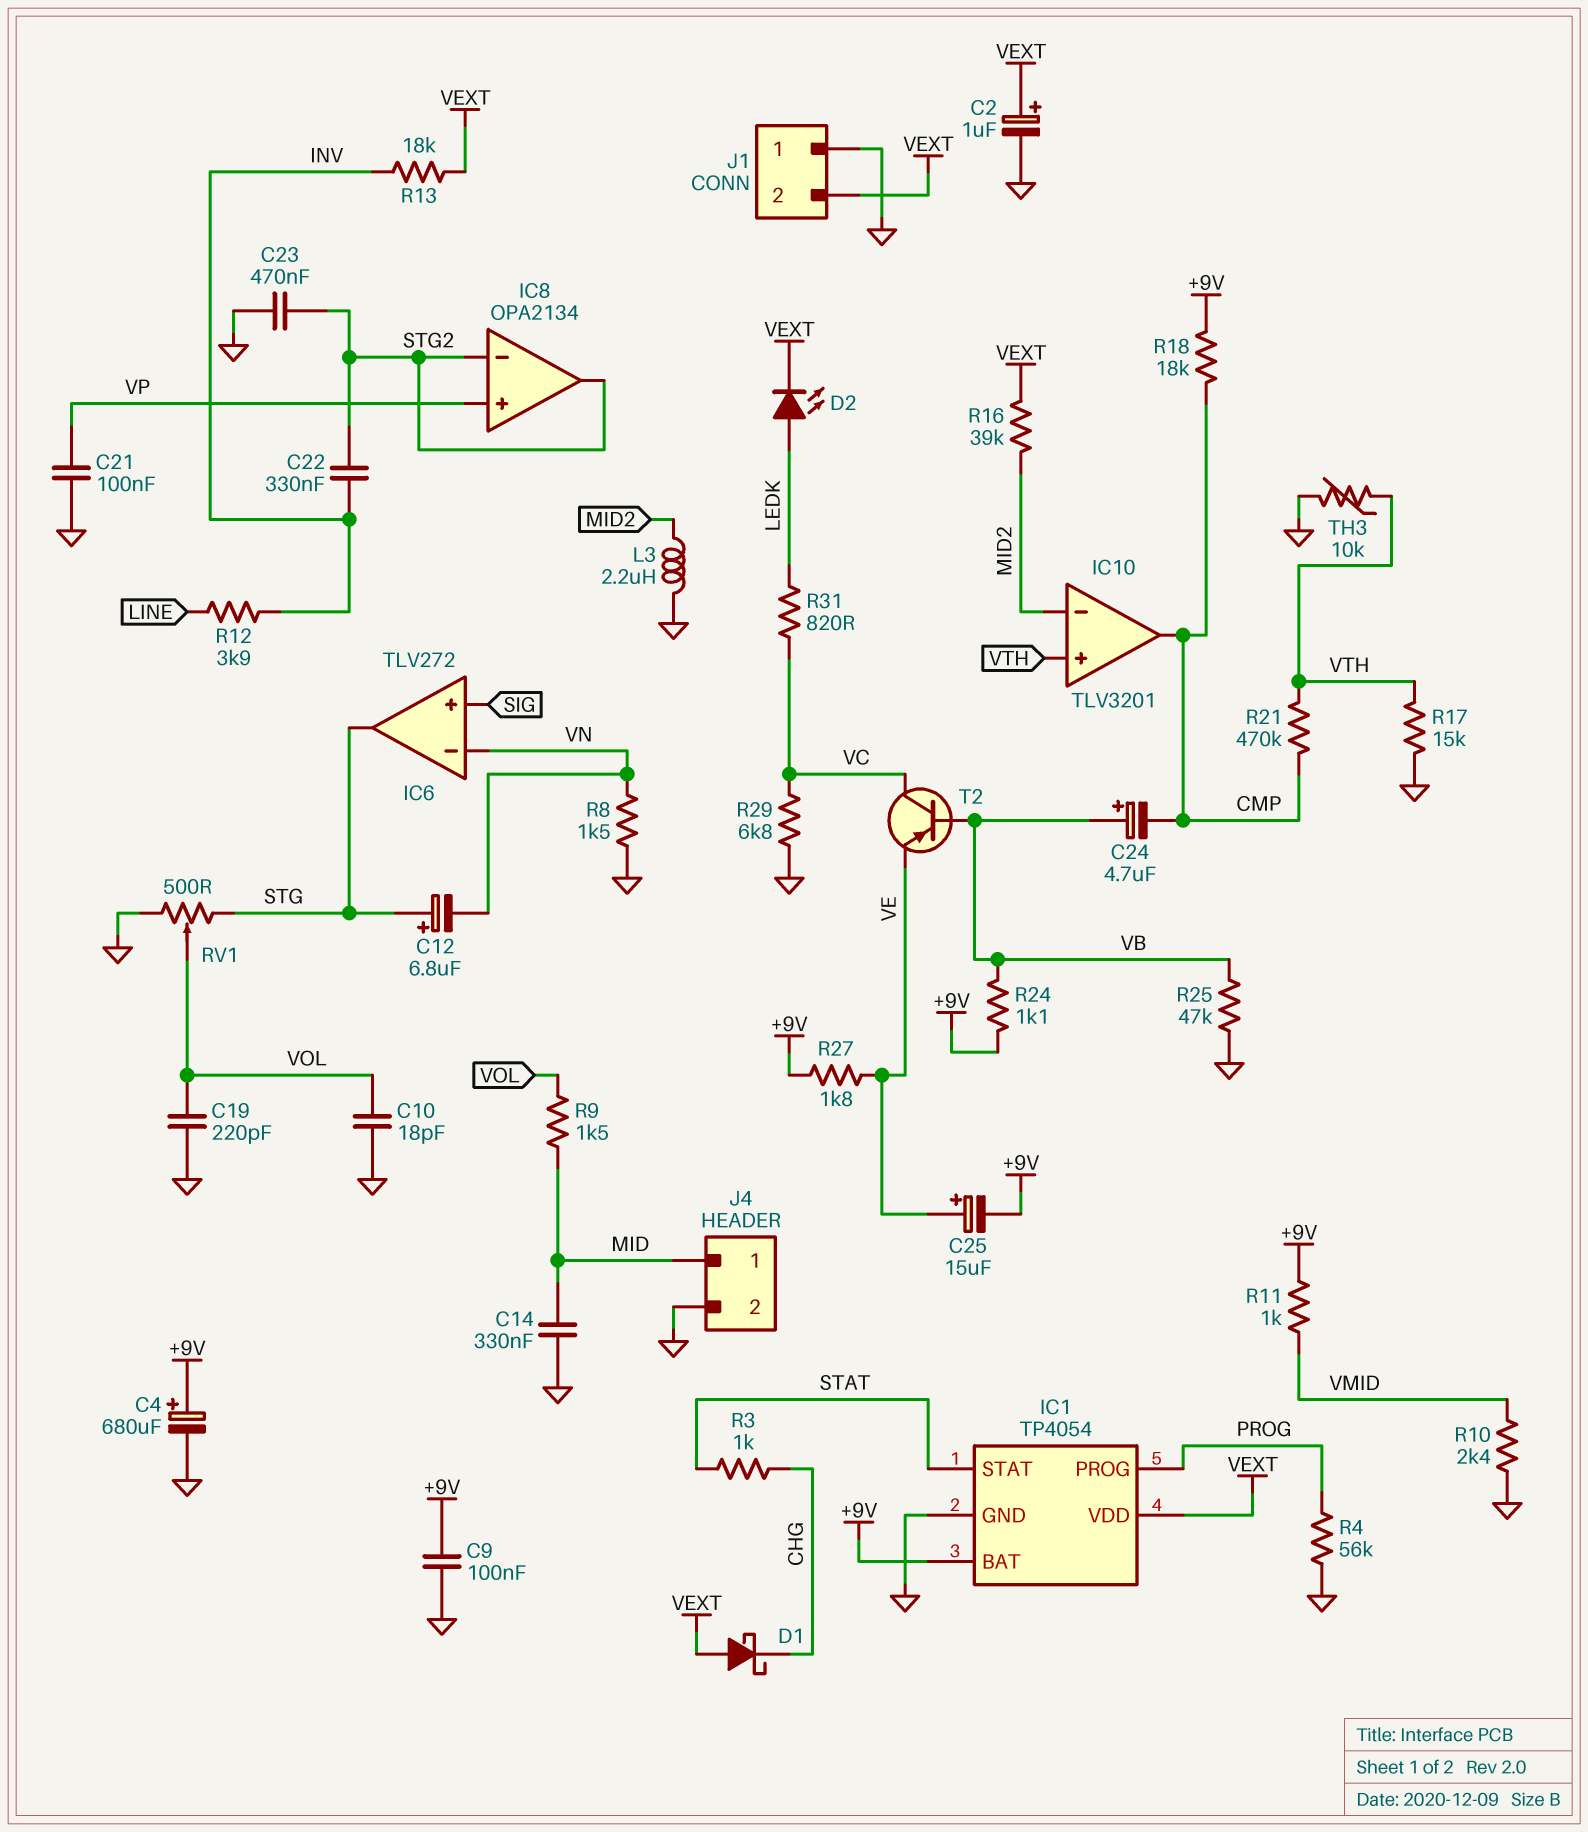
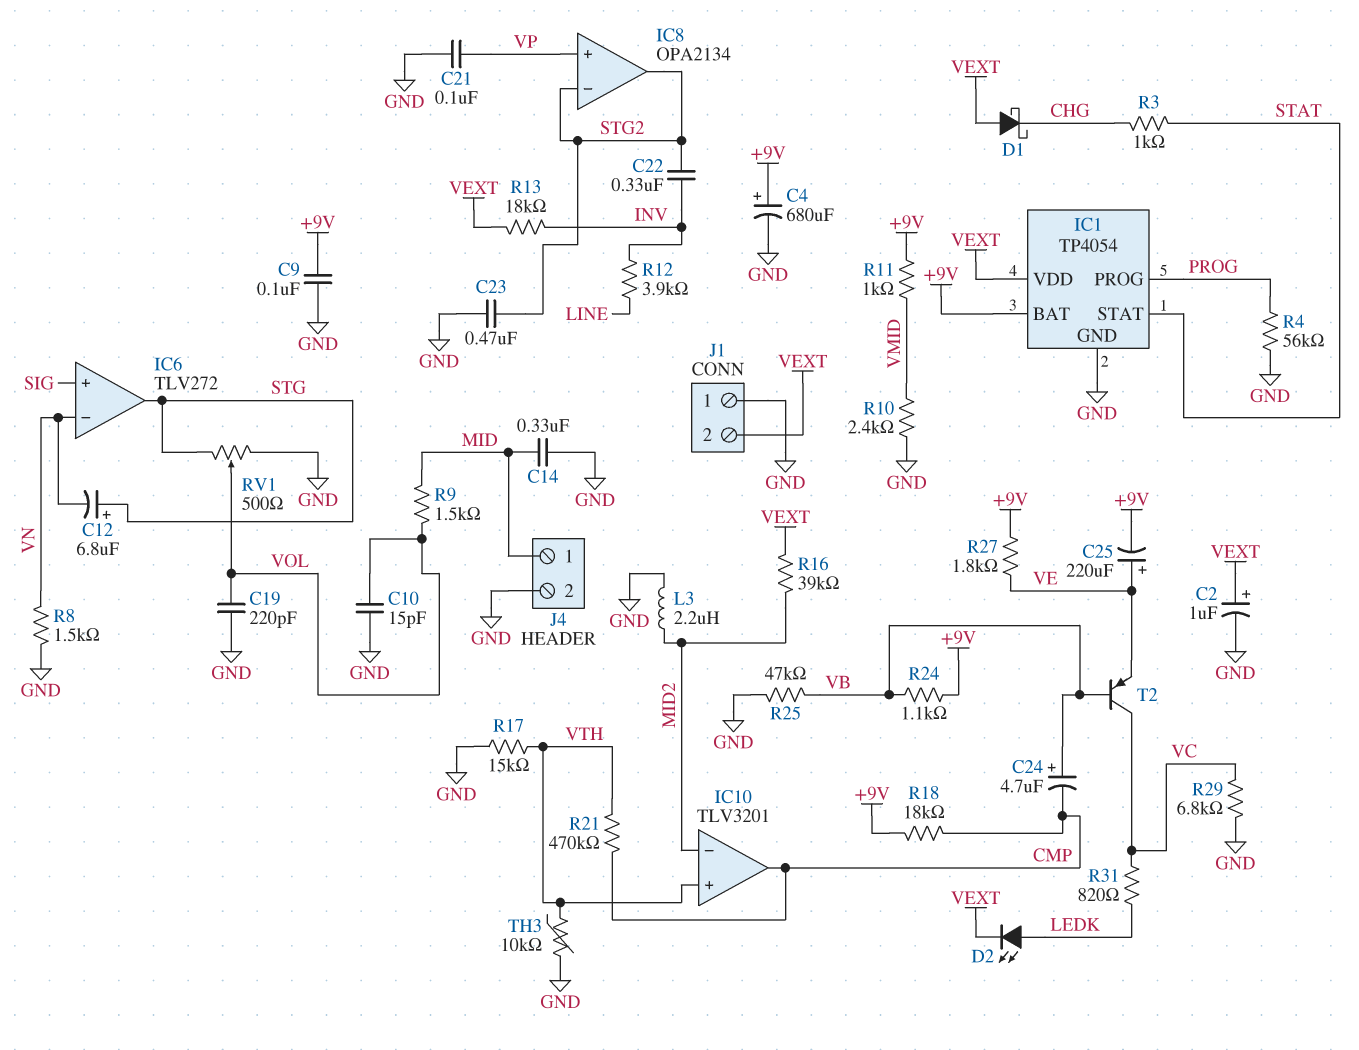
C10: 18pF (GND, VOL) -> 15pF (GND, VOL)
C25: 15uF (plus VE, minus +9V) -> 220uF (plus VE, minus +9V)

